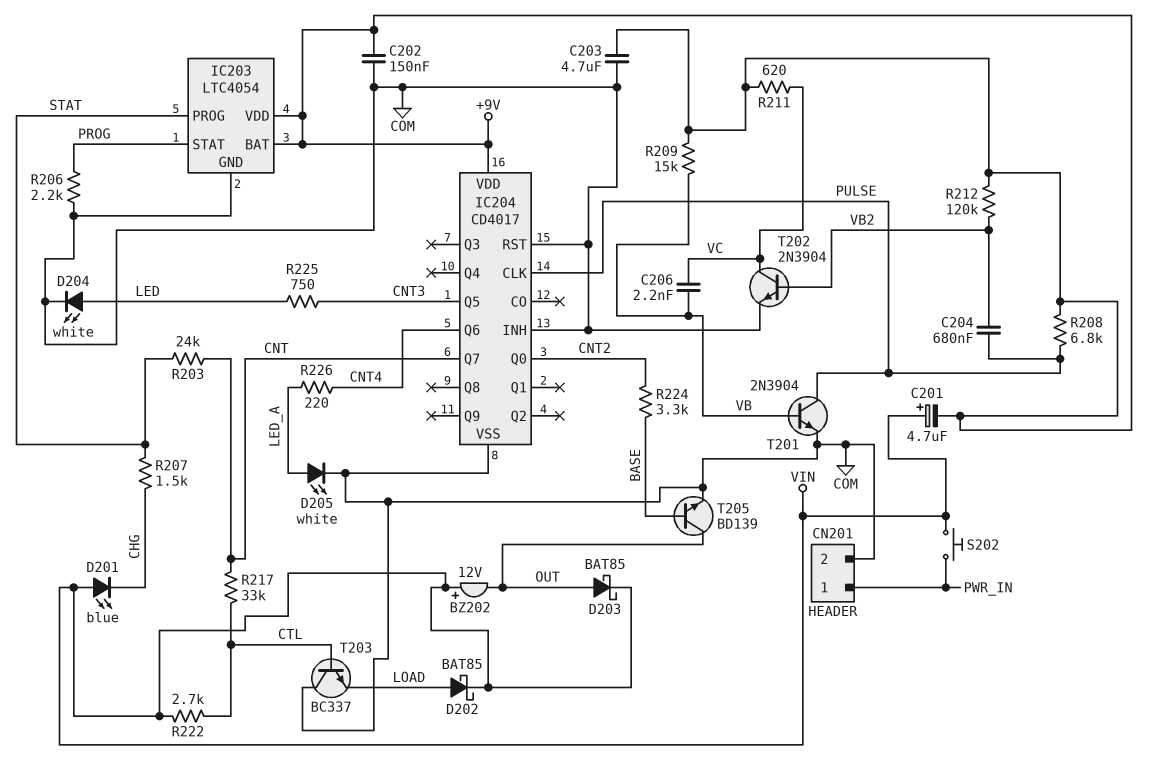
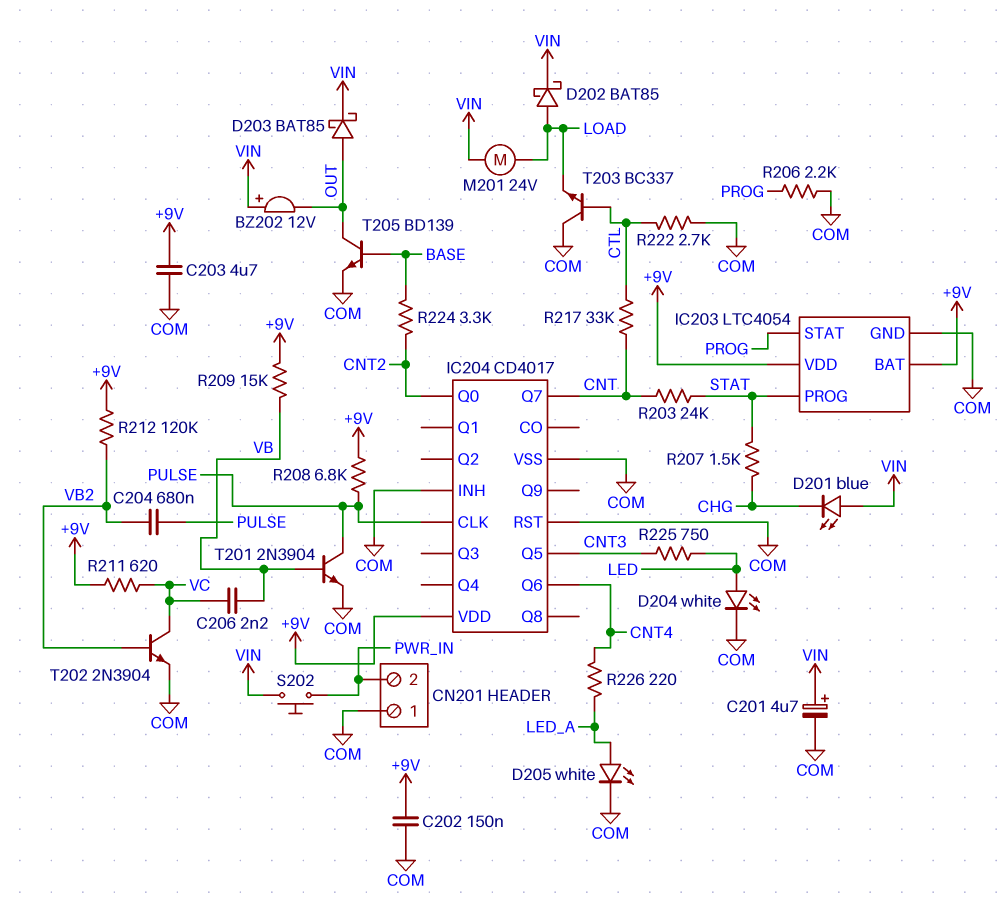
C201: 4.7uF (plus VIN, minus +9V) -> 4.7uF (plus VIN, minus COM)
CN201 pin 1: PWR_IN -> COM
CN201 pin 2: COM -> PWR_IN
M201: none -> motor 24V (LOAD, VIN)
R222: 2.7k (CTL, VIN) -> 2.7k (COM, CTL)

